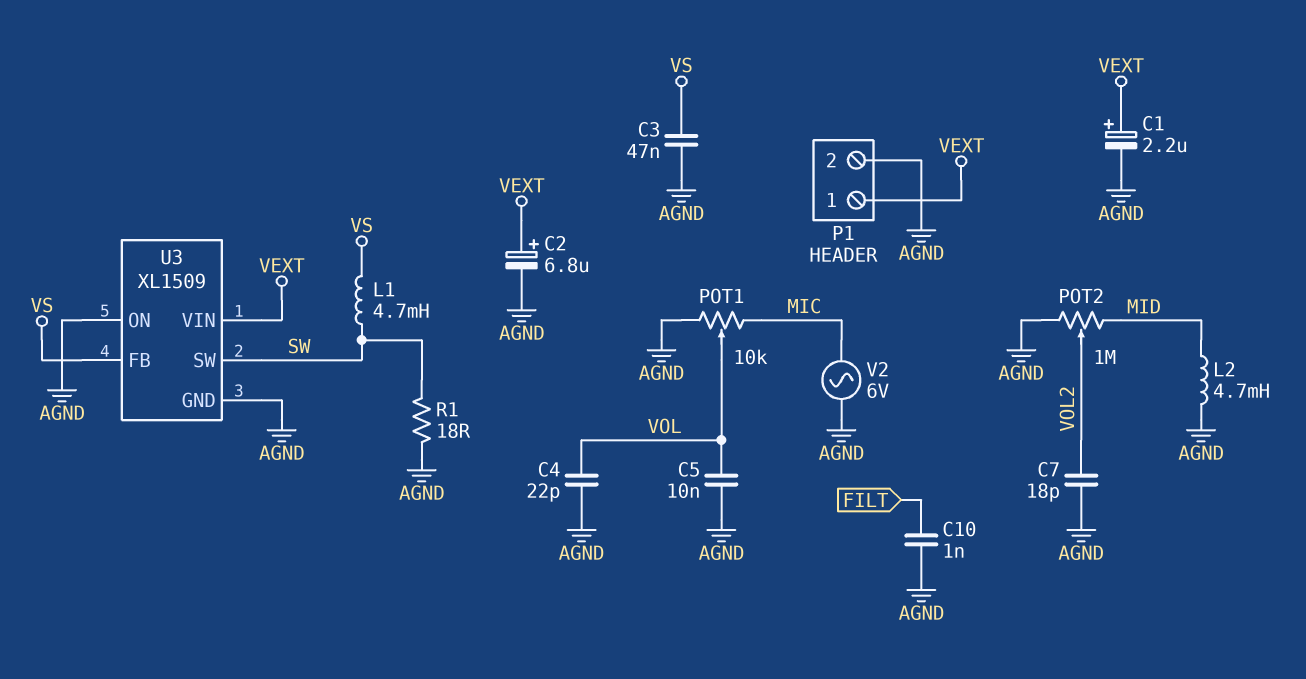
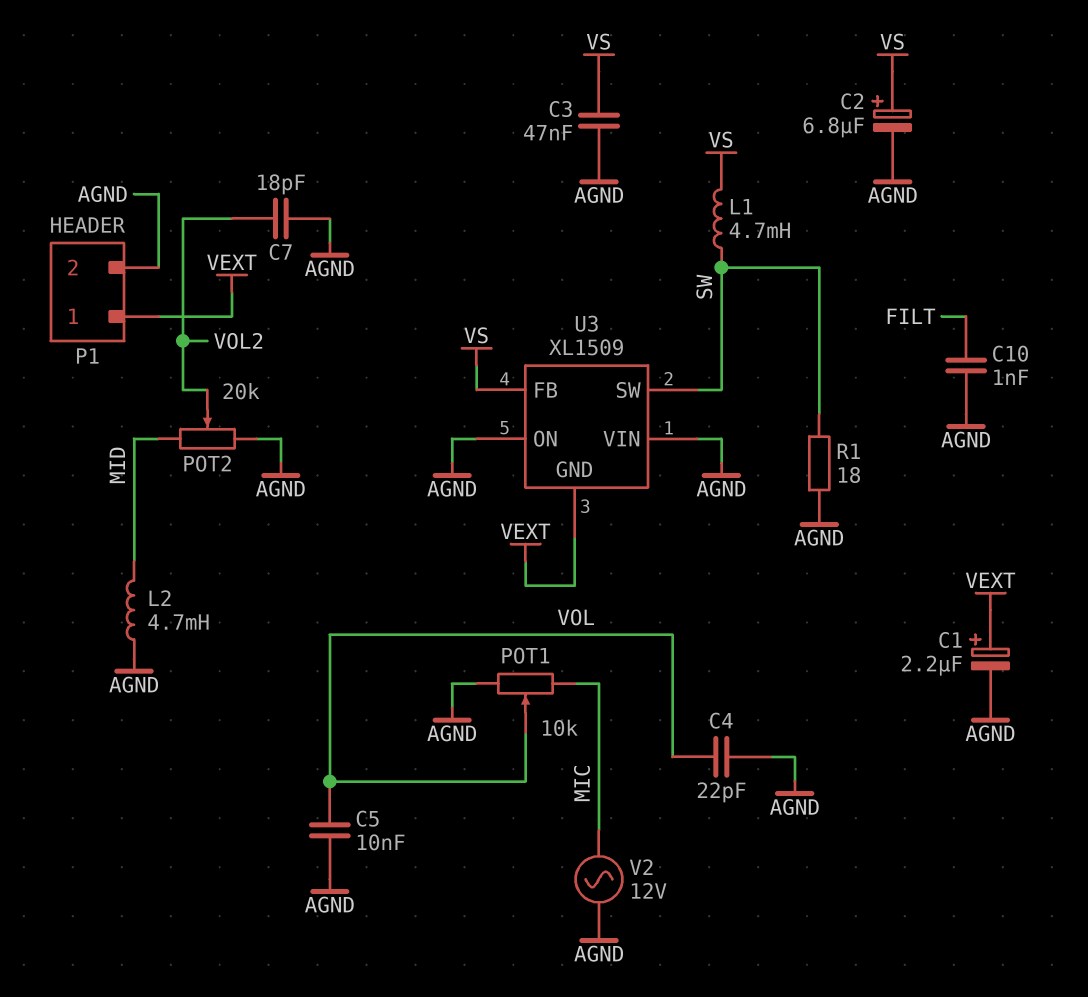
C2: 6.8uF (plus VEXT, minus AGND) -> 6.8uF (plus VS, minus AGND)
POT2: 1M (AGND, MID, wiper VOL2) -> 20k (AGND, MID, wiper VOL2)
U3 pin GND: AGND -> VEXT
U3 pin VIN: VEXT -> AGND
V2: AC 6V (AGND, MIC) -> AC 12V (AGND, MIC)

